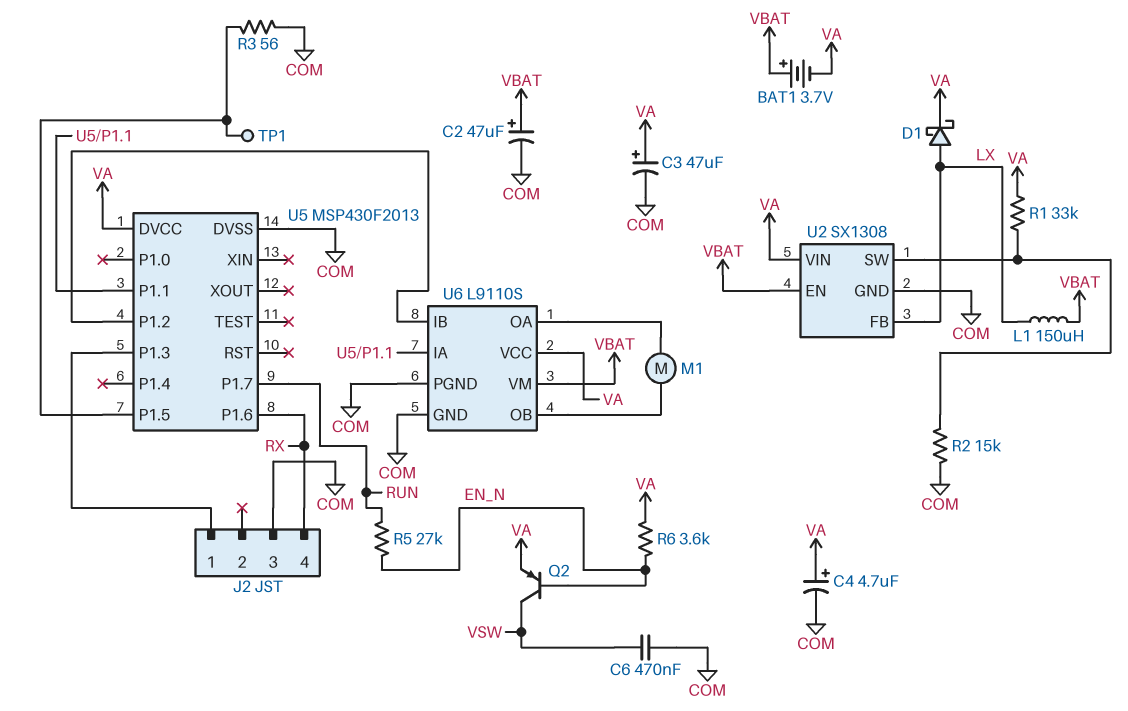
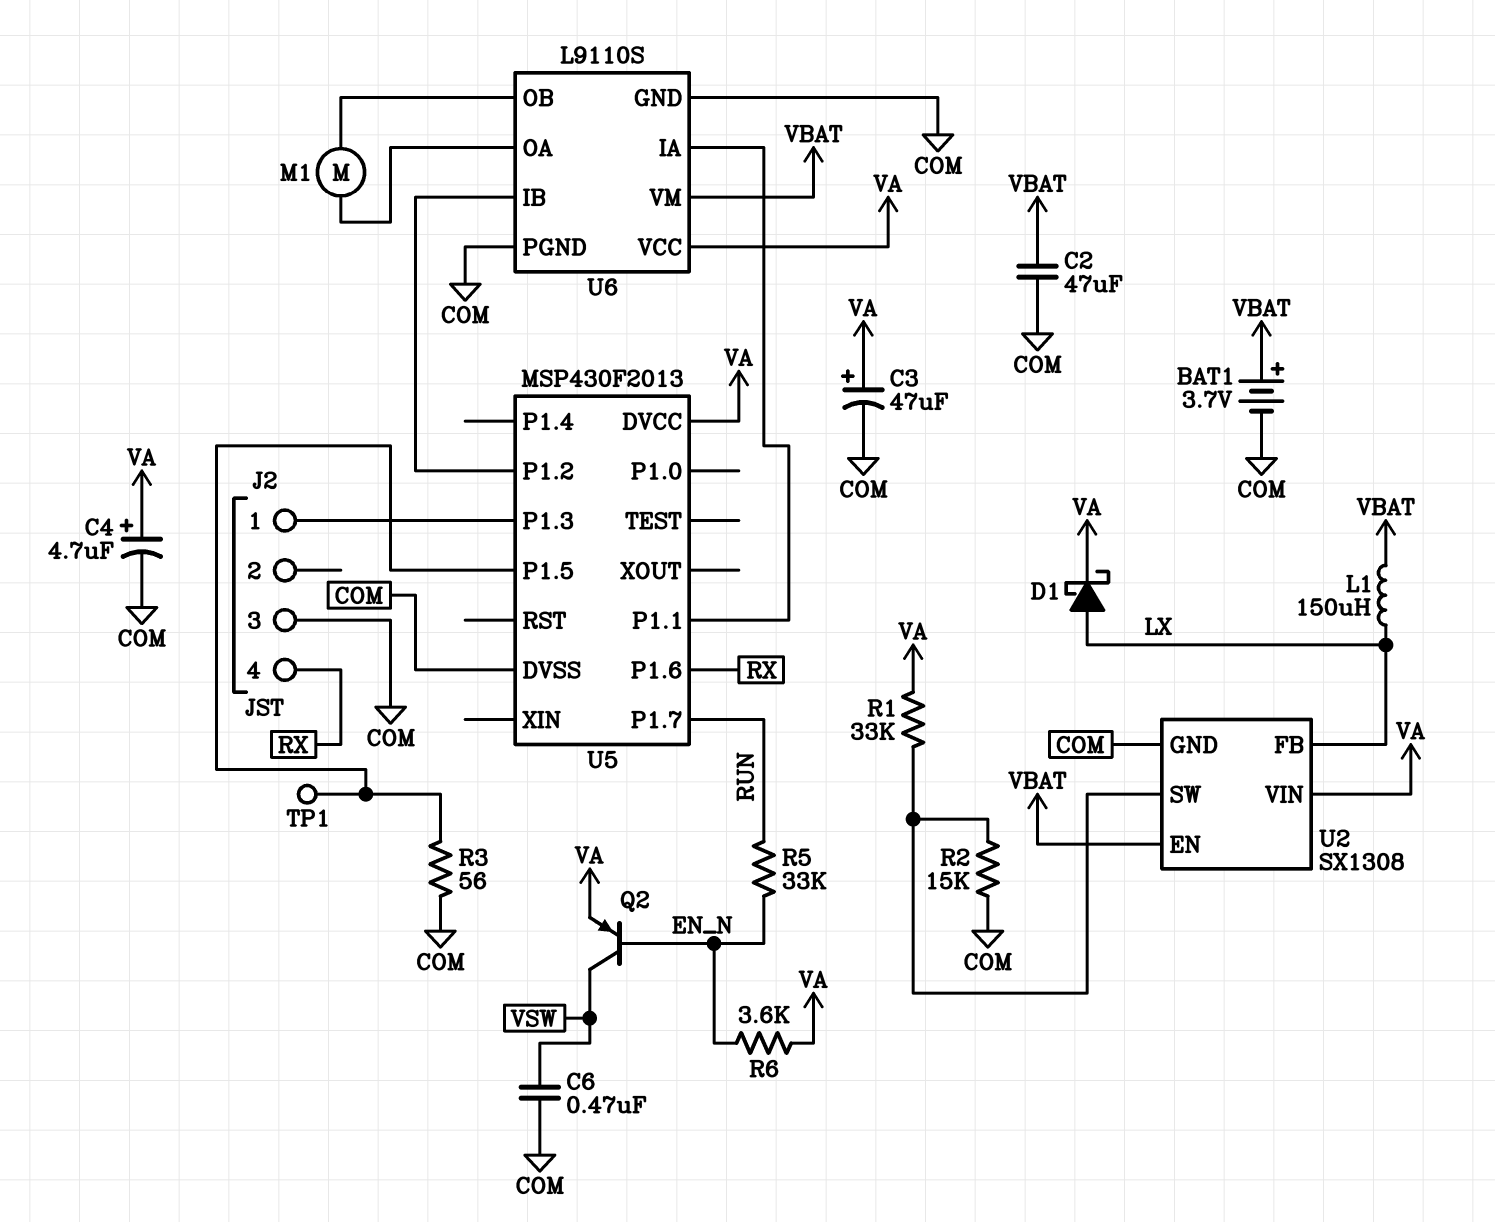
BAT1: 3.7V (plus VBAT, minus VA) -> 3.7V (plus VBAT, minus COM)
C2: 47uF (plus VBAT, minus COM) -> 47uF (COM, VBAT)
R5: 27k (EN_N, RUN) -> 33k (EN_N, RUN)

